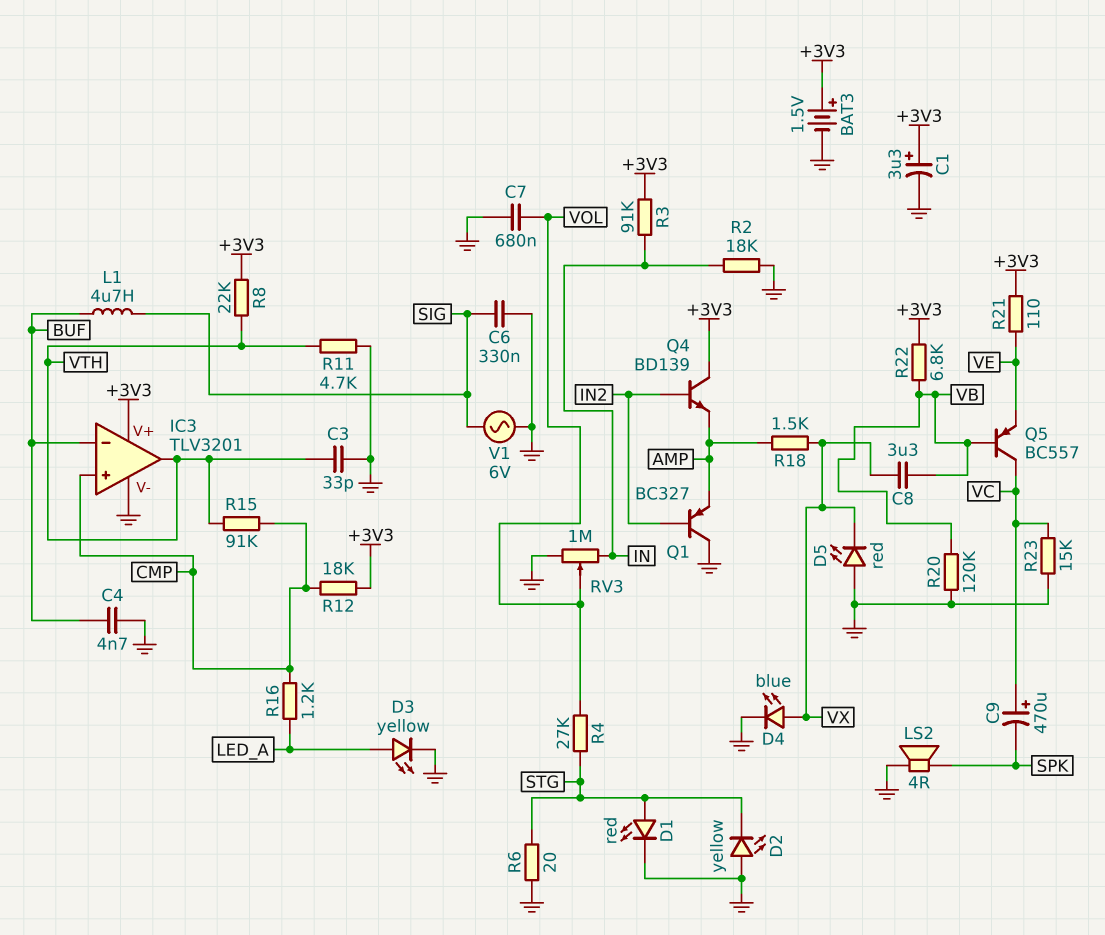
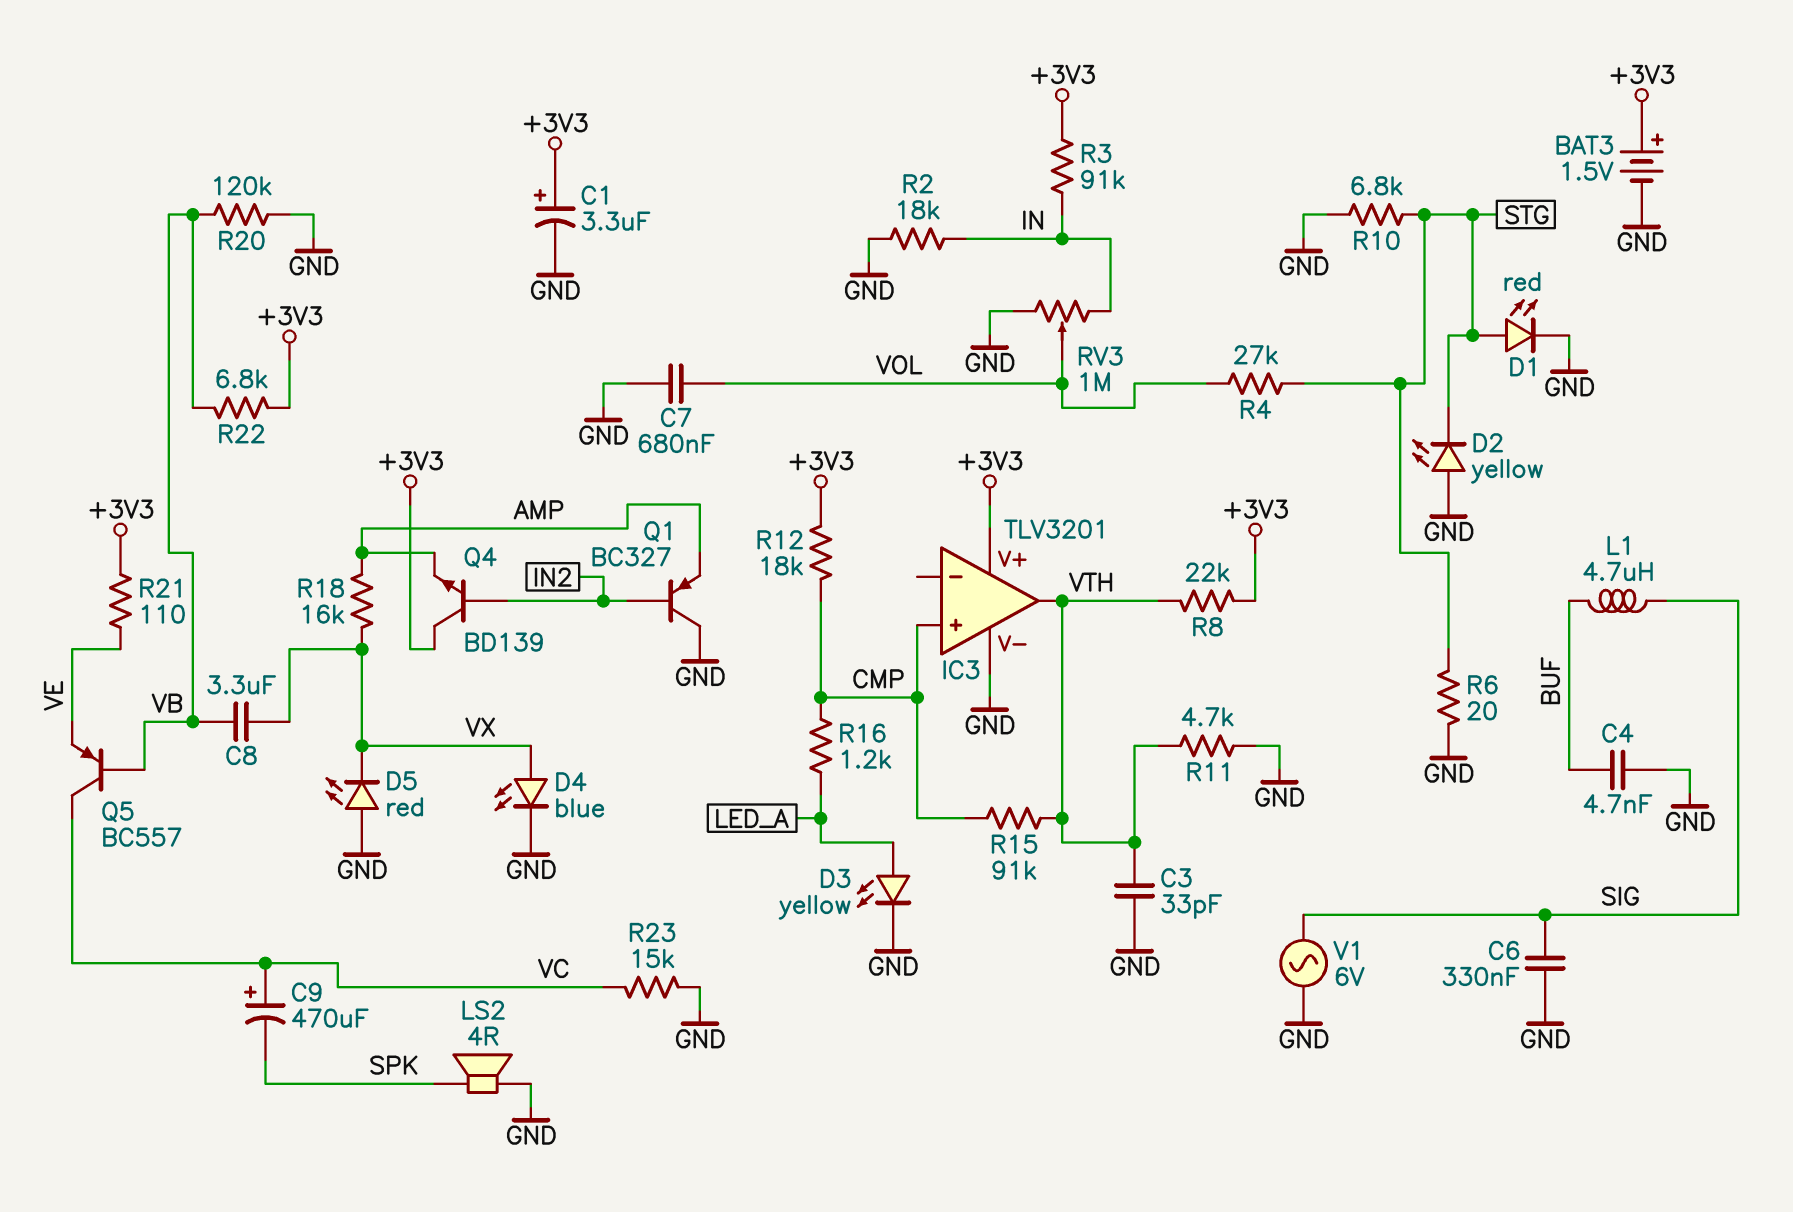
IC3 pin in-: BUF -> none
R10: none -> 6.8k (GND, STG)
R18: 1.5k (AMP, VX) -> 16k (AMP, VX)

